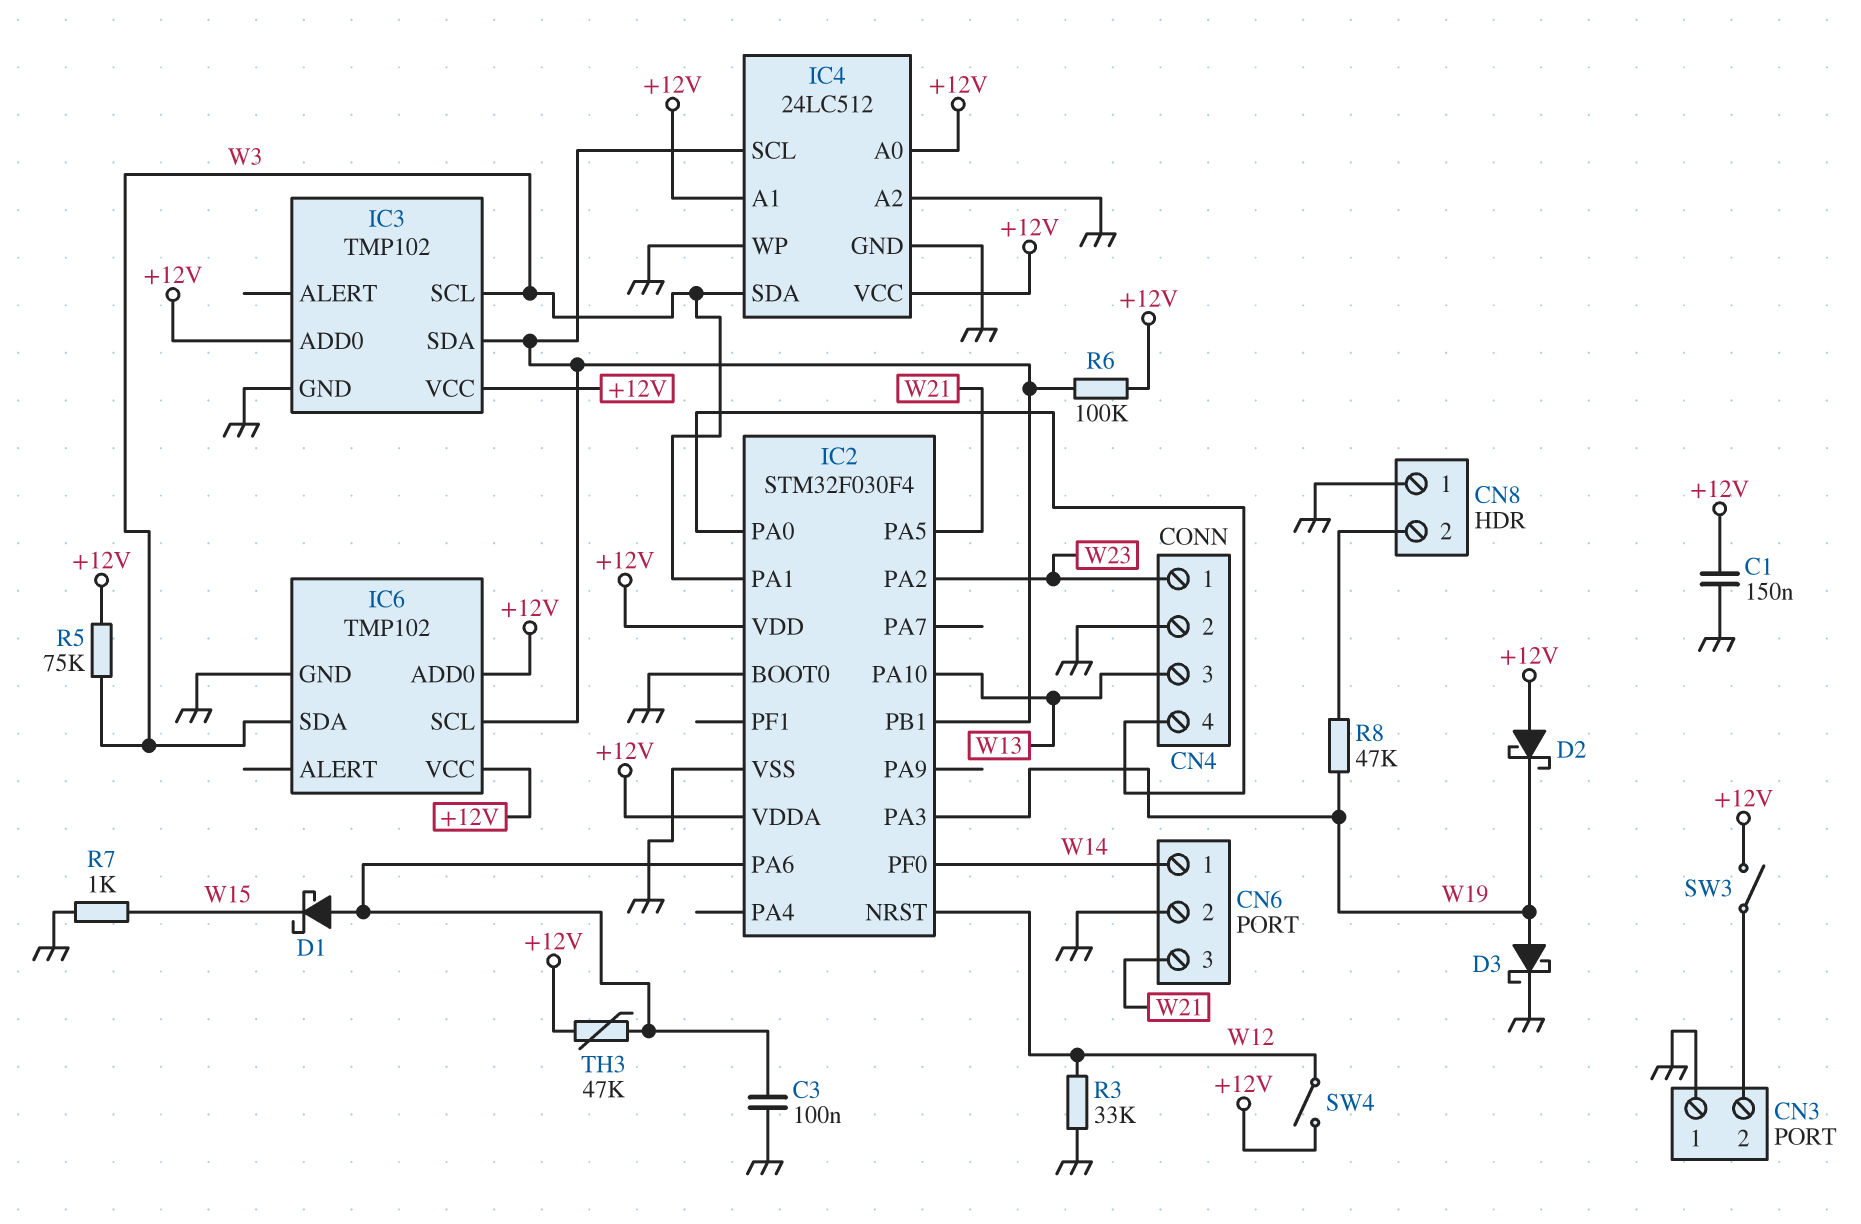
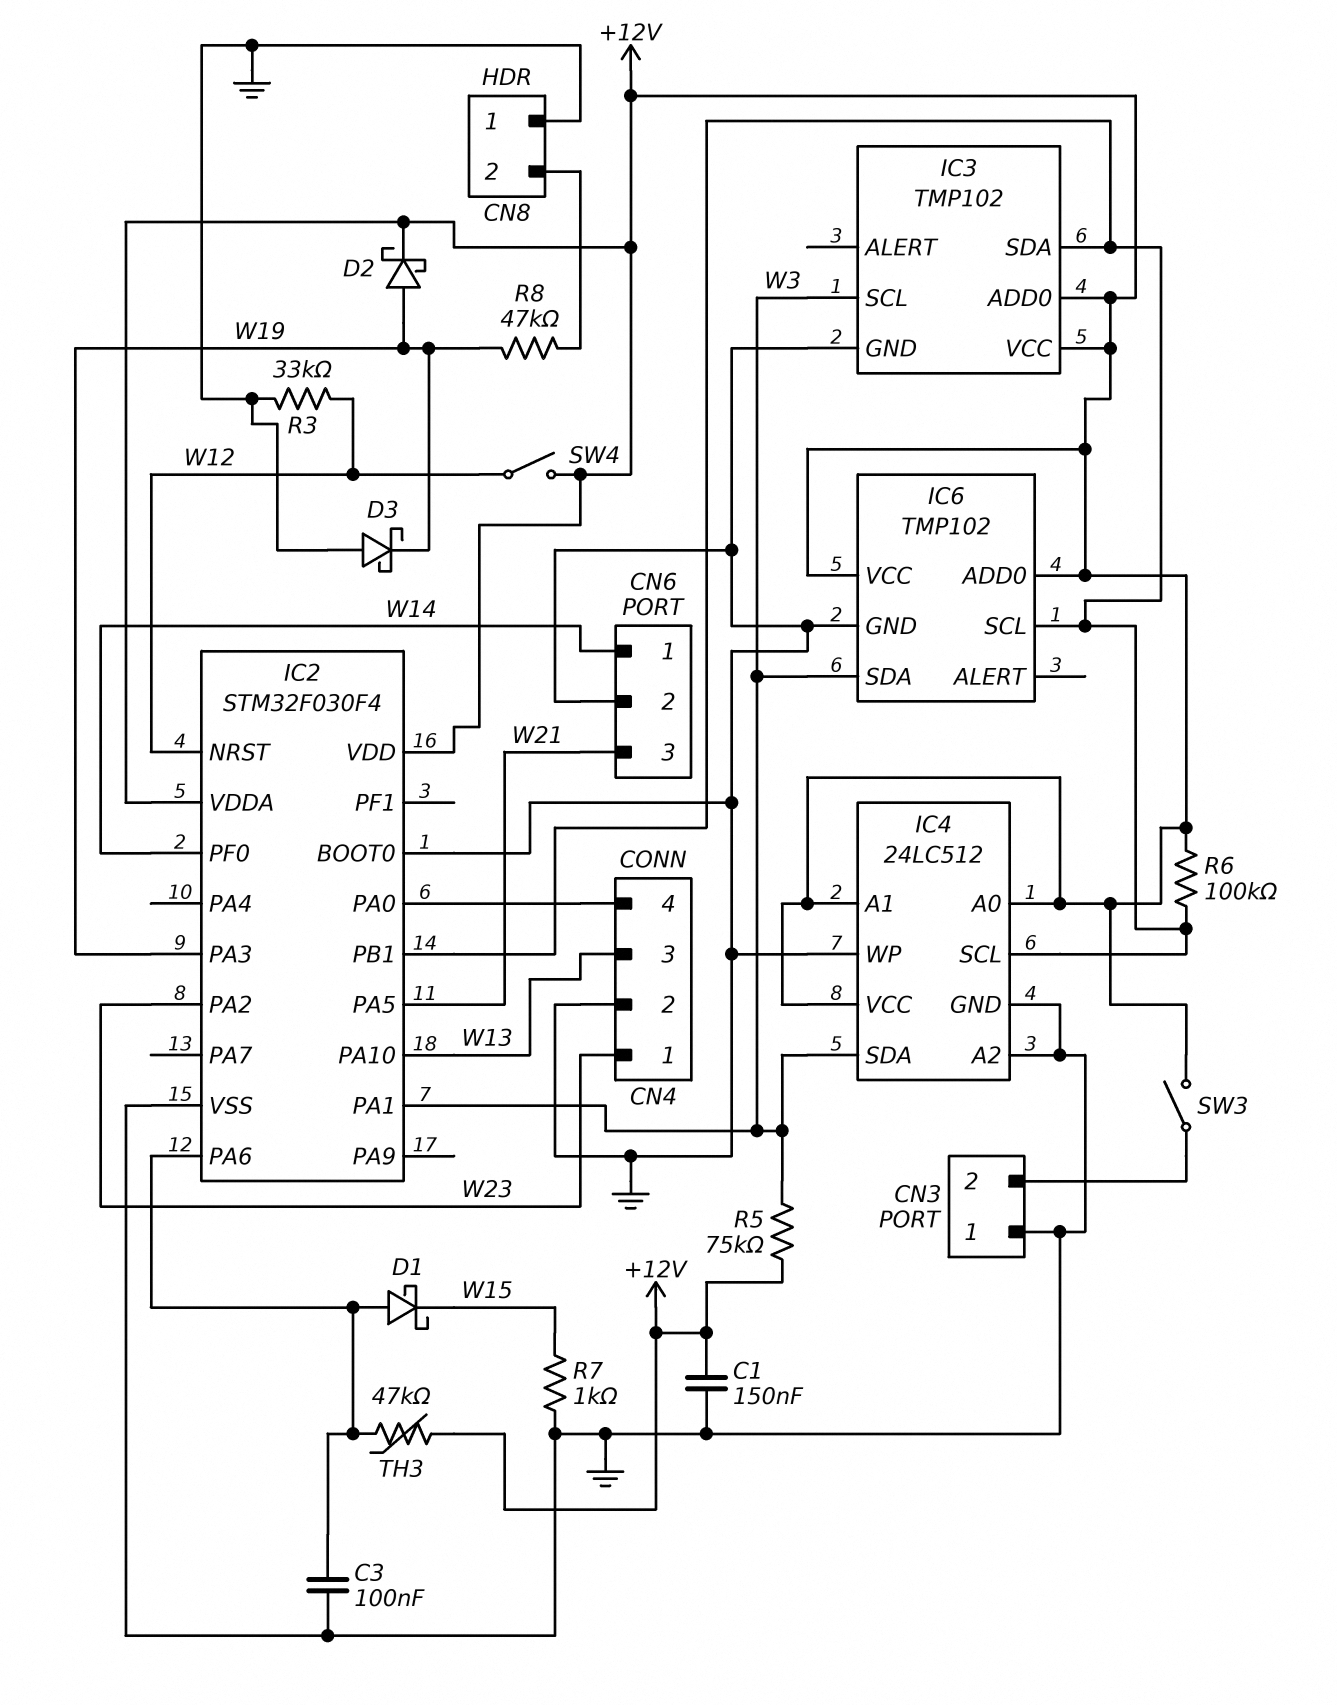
D2: schottky (A +12V, K W19) -> schottky (A W19, K +12V)
D3: schottky (A W19, K GND) -> schottky (A GND, K W19)

